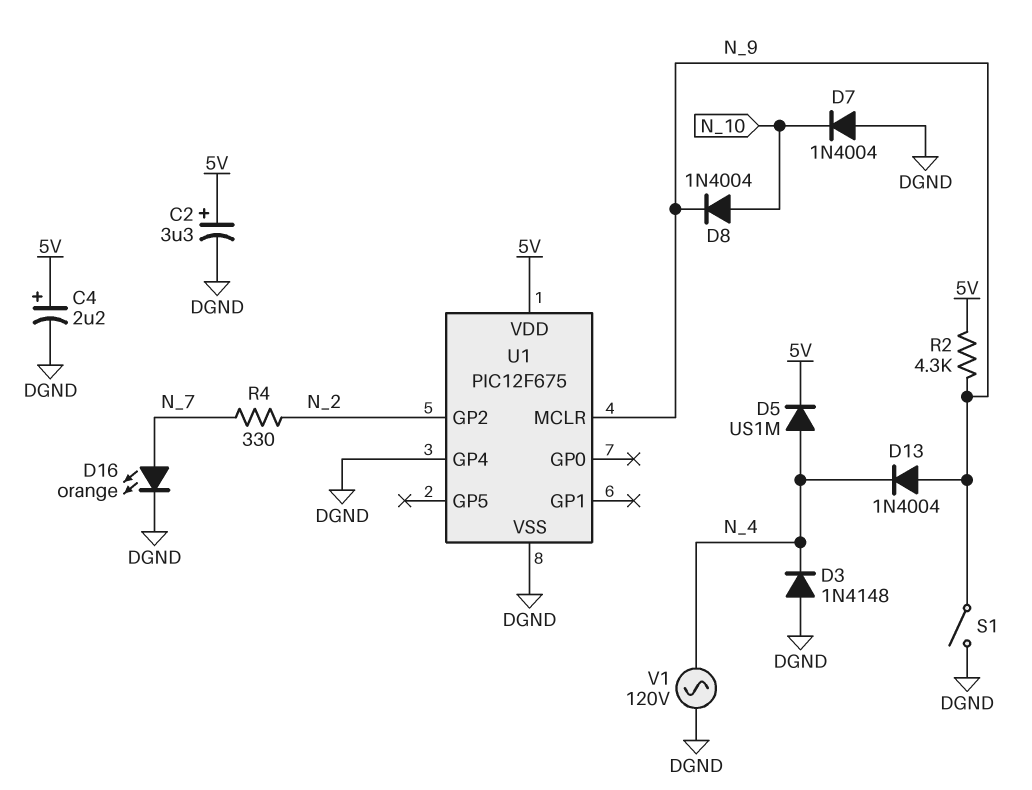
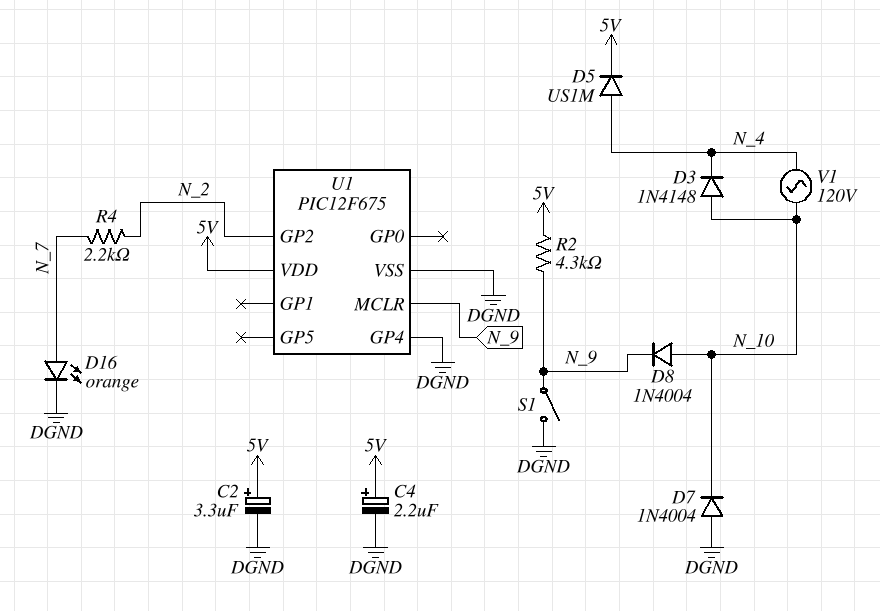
D3: diode 1N4148 (A DGND, K N_4) -> diode 1N4148 (A N_10, K N_4)
D13: diode 1N4004 (A N_9, K N_4) -> none
R4: 330 (N_2, N_7) -> 2.2k (N_2, N_7)
V1: AC 120V (DGND, N_4) -> AC 120V (N_4, N_10)

